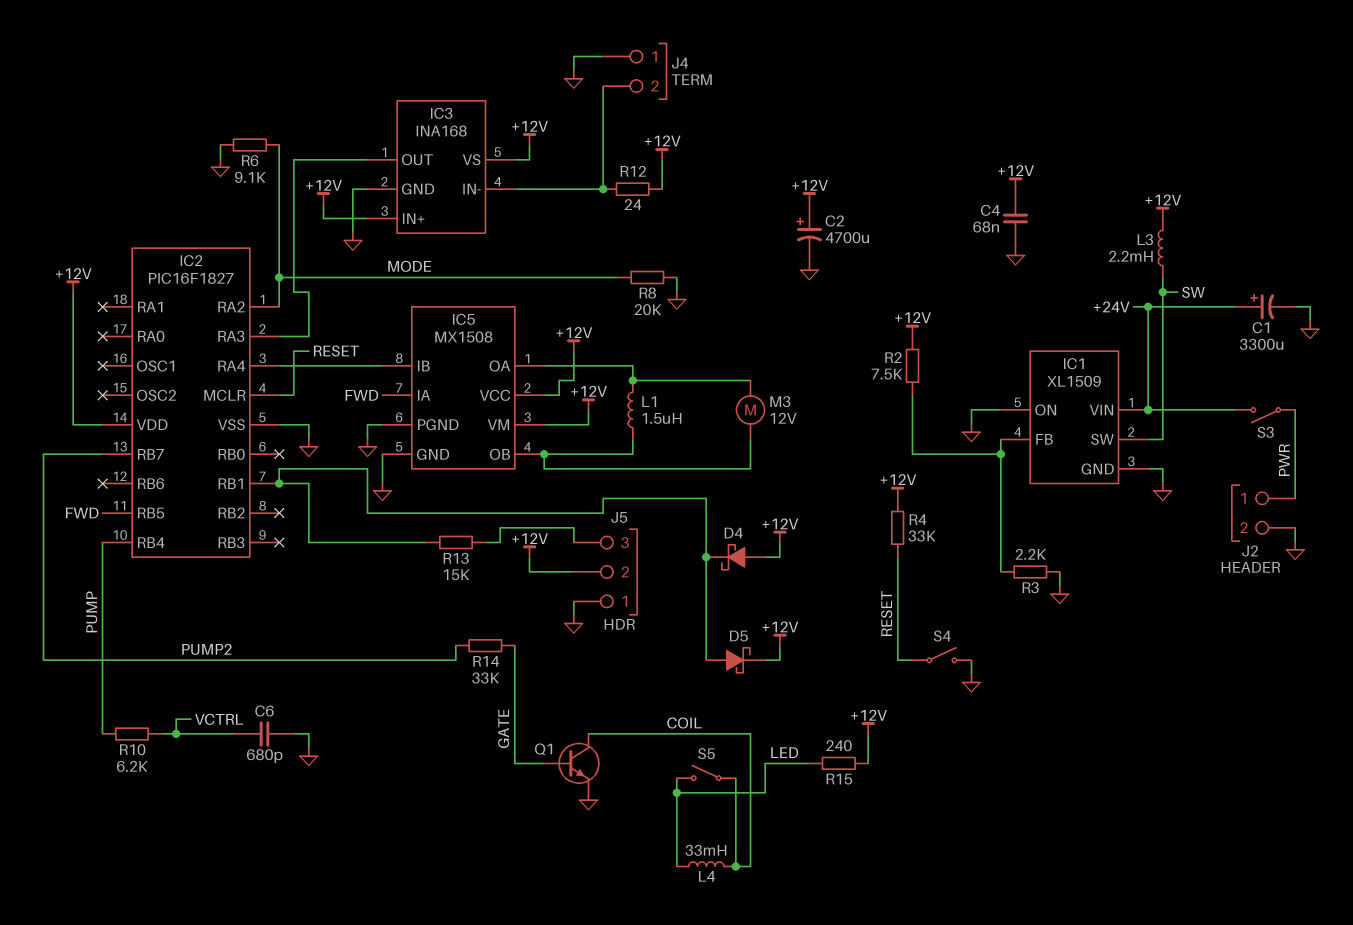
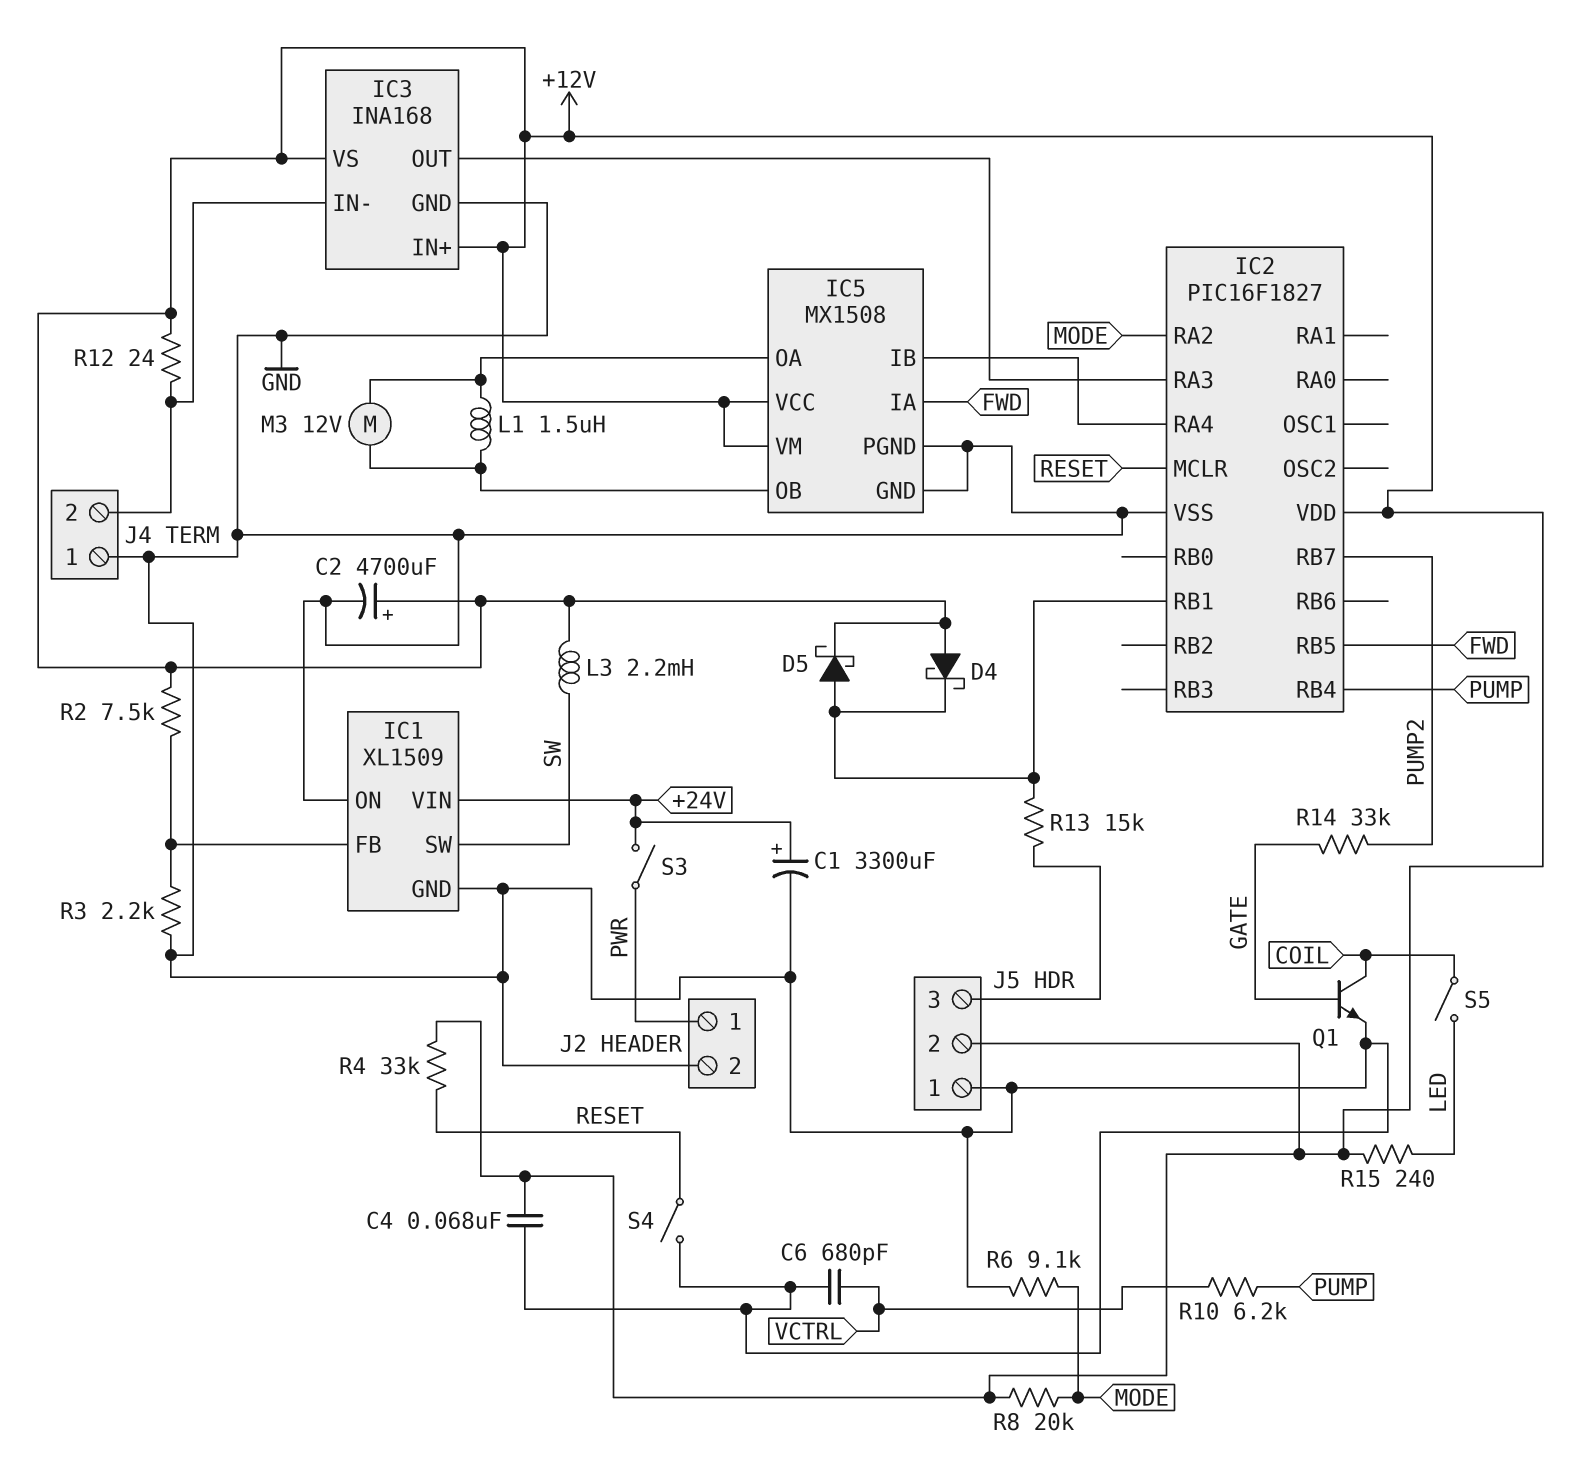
L4: 33mH (COIL, LED) -> none
R8: 20k (GND, MODE) -> 20k (+12V, MODE)

